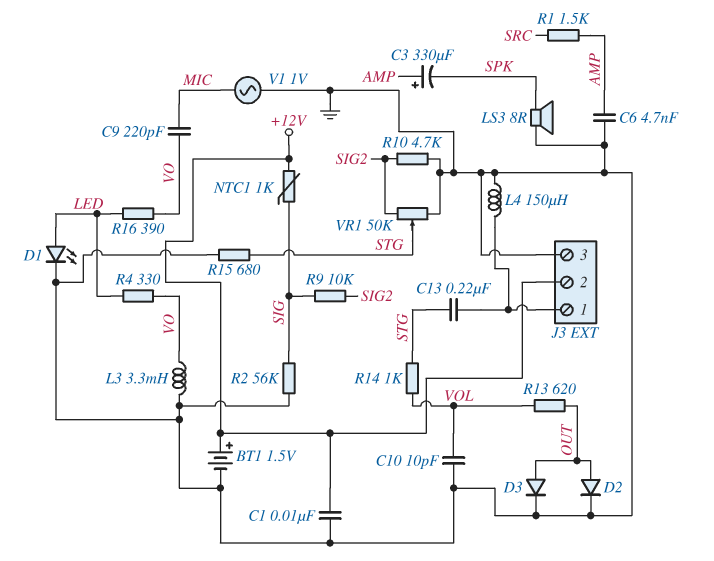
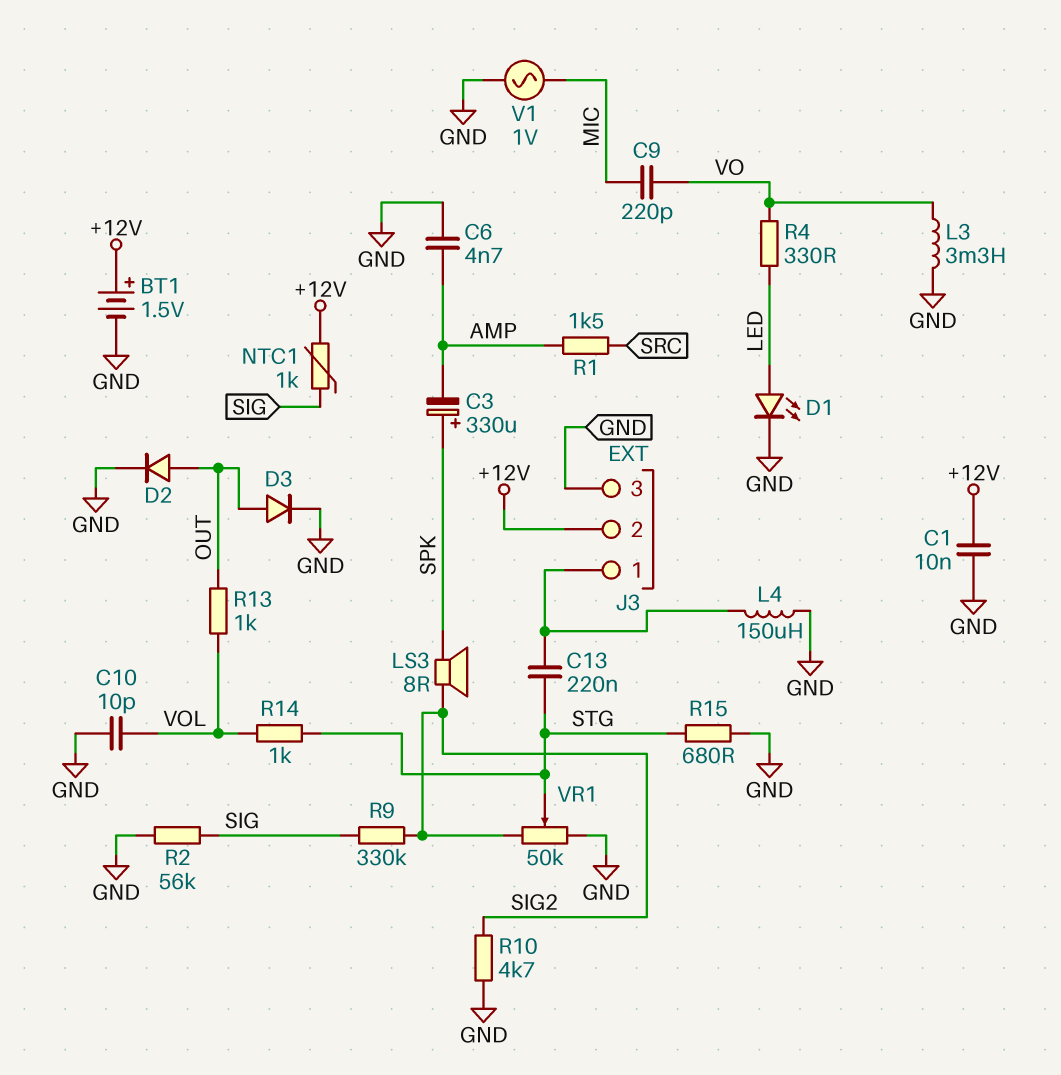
C3: 330uF (plus AMP, minus SPK) -> 330uF (plus SPK, minus AMP)
LS3: speaker 8R (GND, SPK) -> speaker 8R (SIG2, SPK)
R9: 10k (SIG, SIG2) -> 330k (SIG, SIG2)
R13: 620 (OUT, VOL) -> 1k (OUT, VOL)
R16: 390 (LED, VO) -> none

